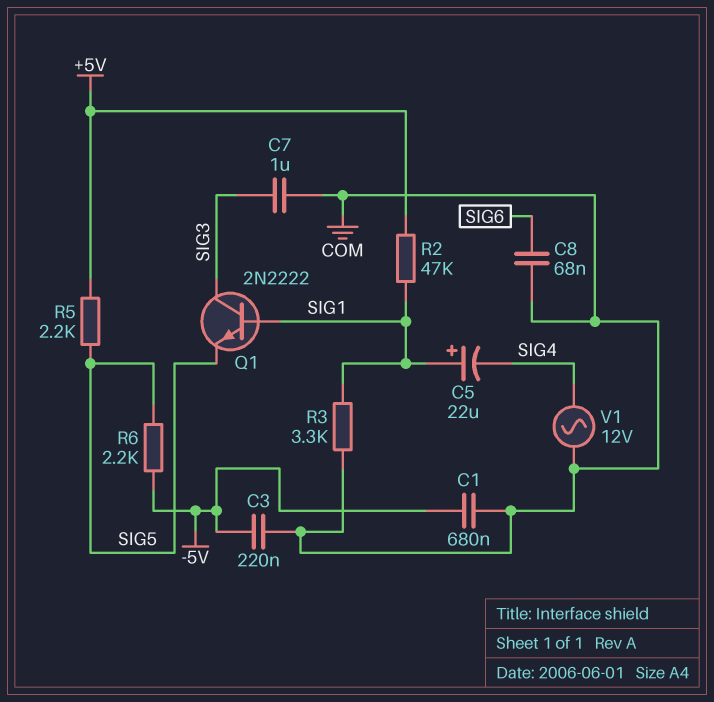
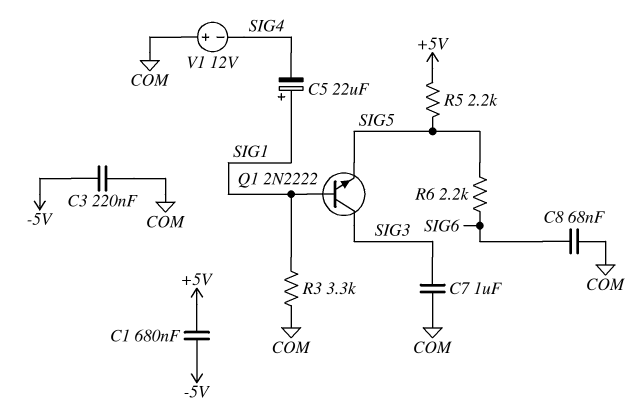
C1: 680nF (-5V, COM) -> 680nF (+5V, -5V)
R2: 47k (+5V, SIG1) -> none
R6: 2.2k (-5V, SIG5) -> 2.2k (SIG5, SIG6)
V1: AC 12V (COM, SIG4) -> 12V (plus COM, minus SIG4)

